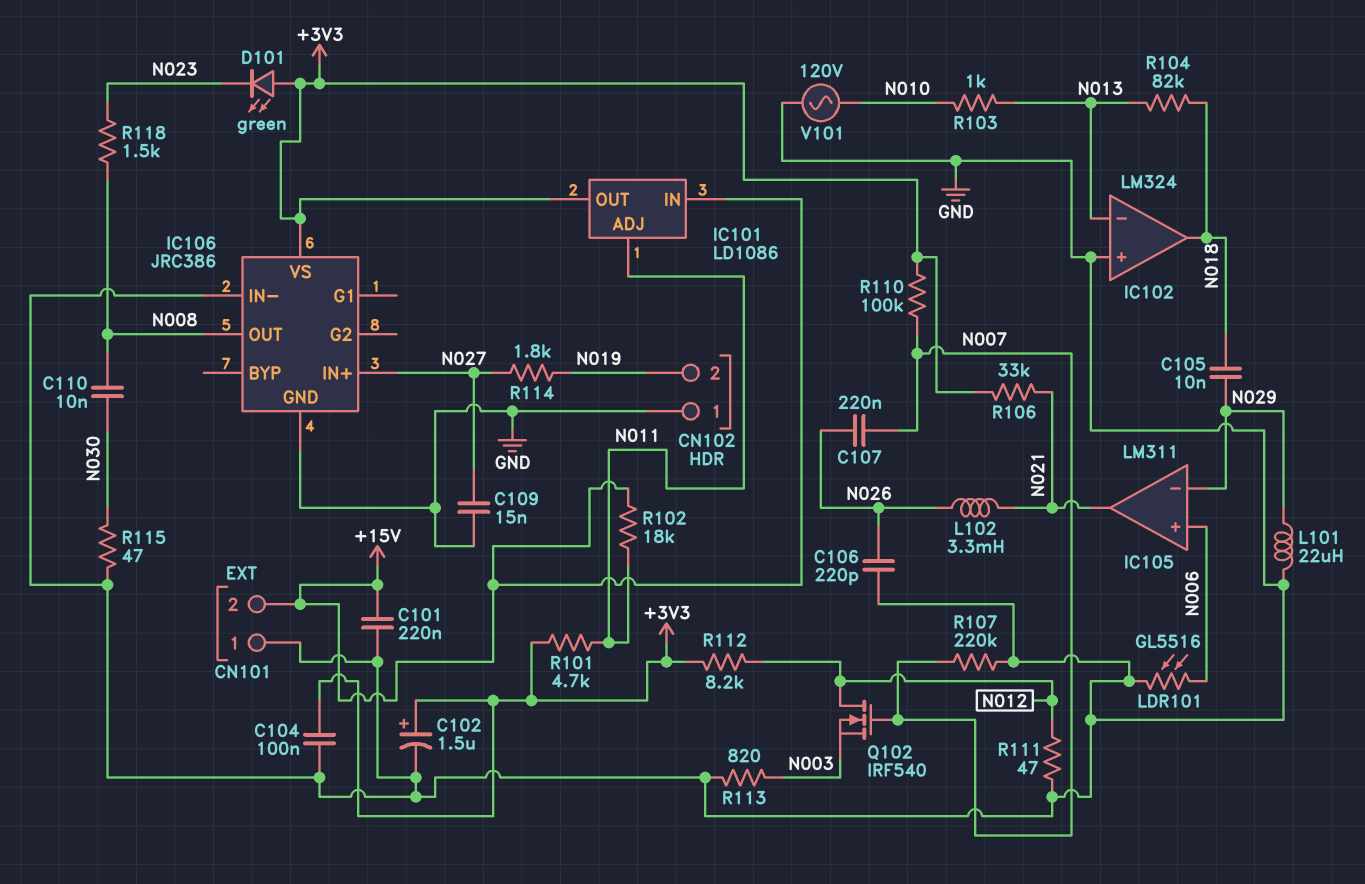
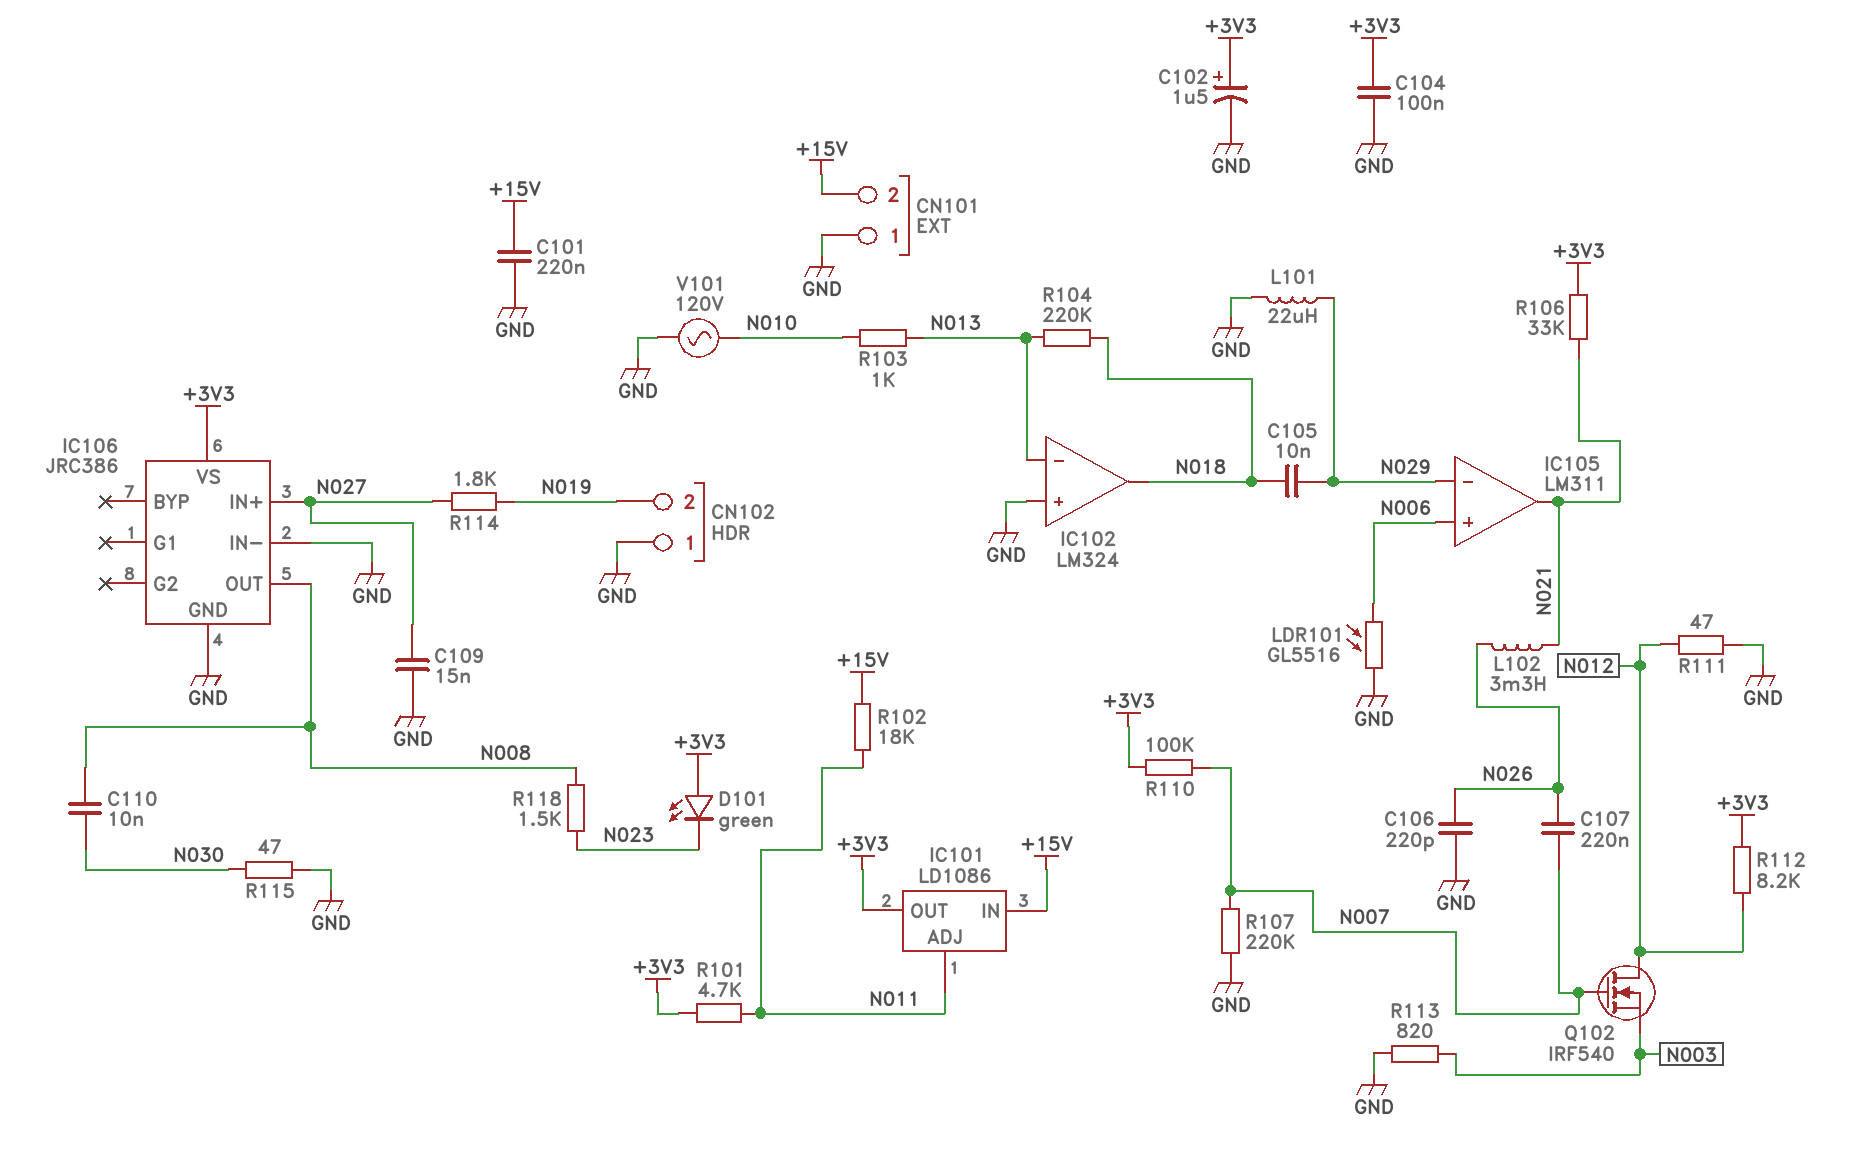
R104: 82k (N013, N018) -> 220k (N013, N018)

